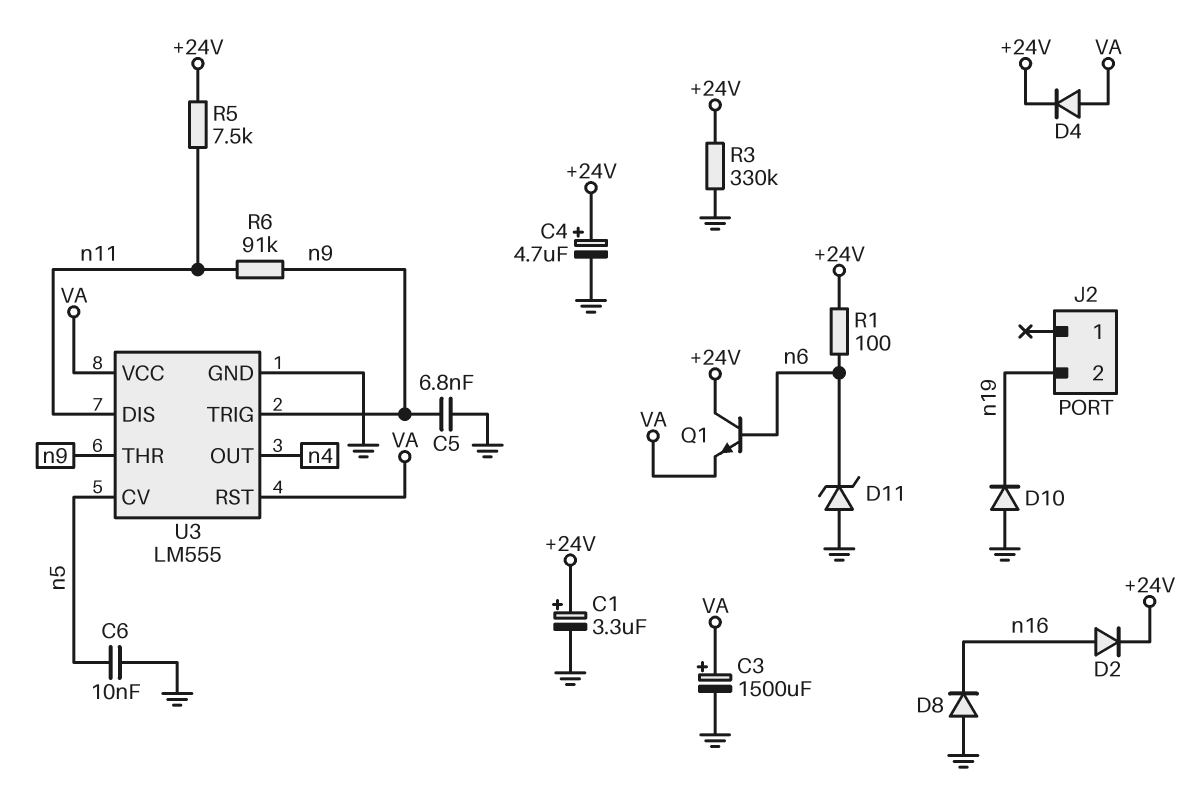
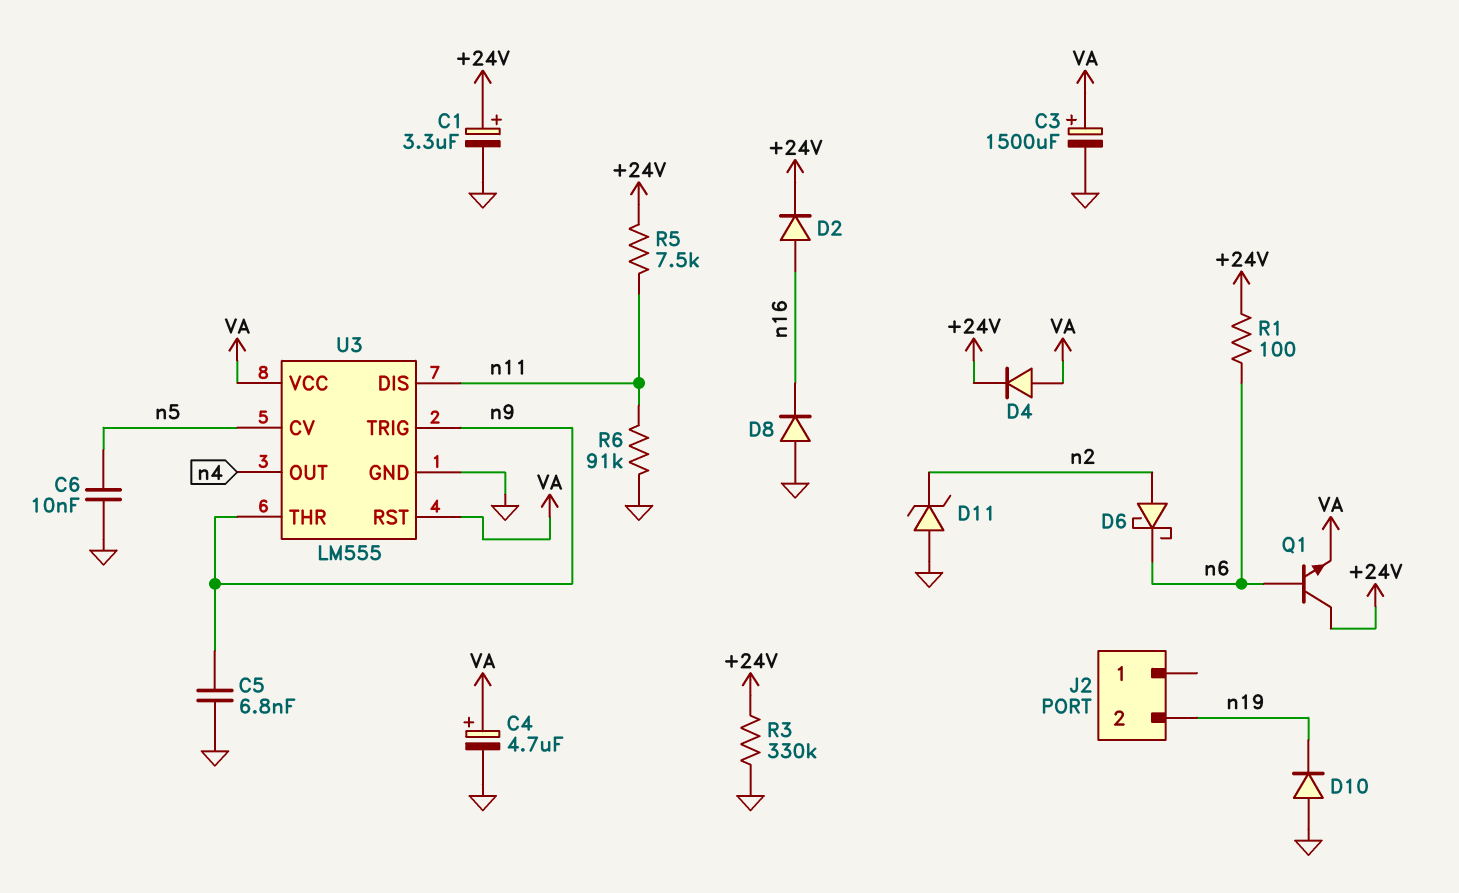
C4: 4.7uF (plus +24V, minus GND) -> 4.7uF (plus VA, minus GND)
D6: none -> schottky (A n2, K n6)
D11: zener (A GND, K n6) -> zener (A GND, K n2)
R6: 91k (n9, n11) -> 91k (GND, n11)

